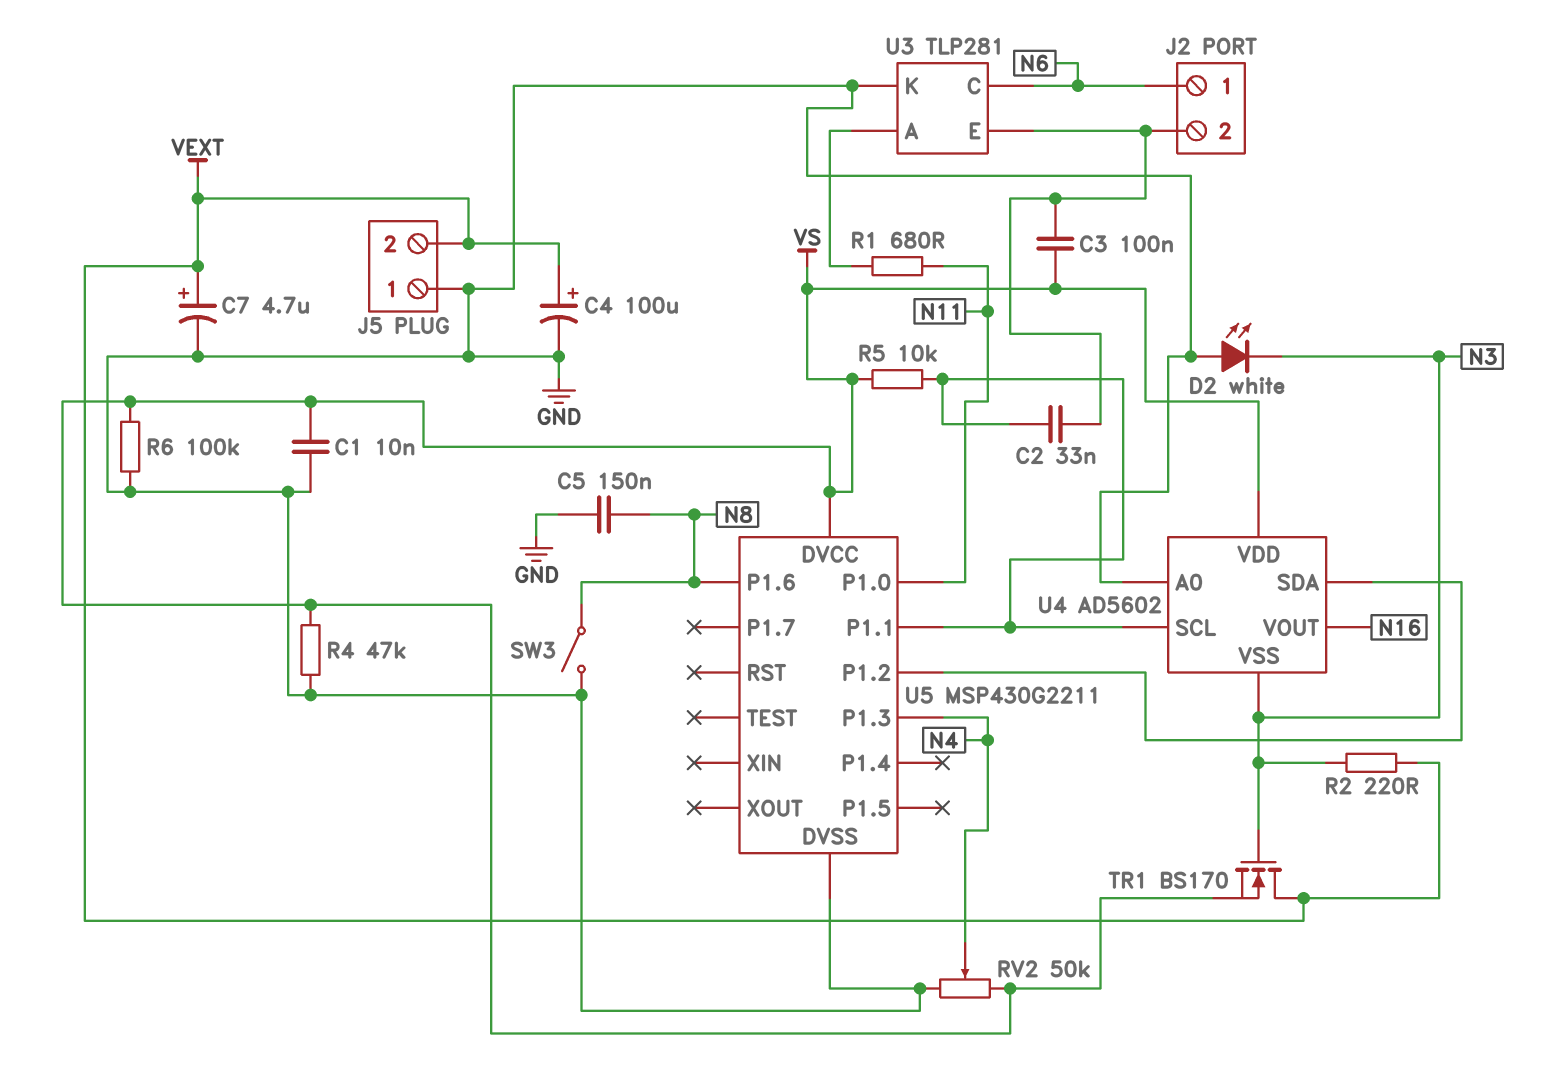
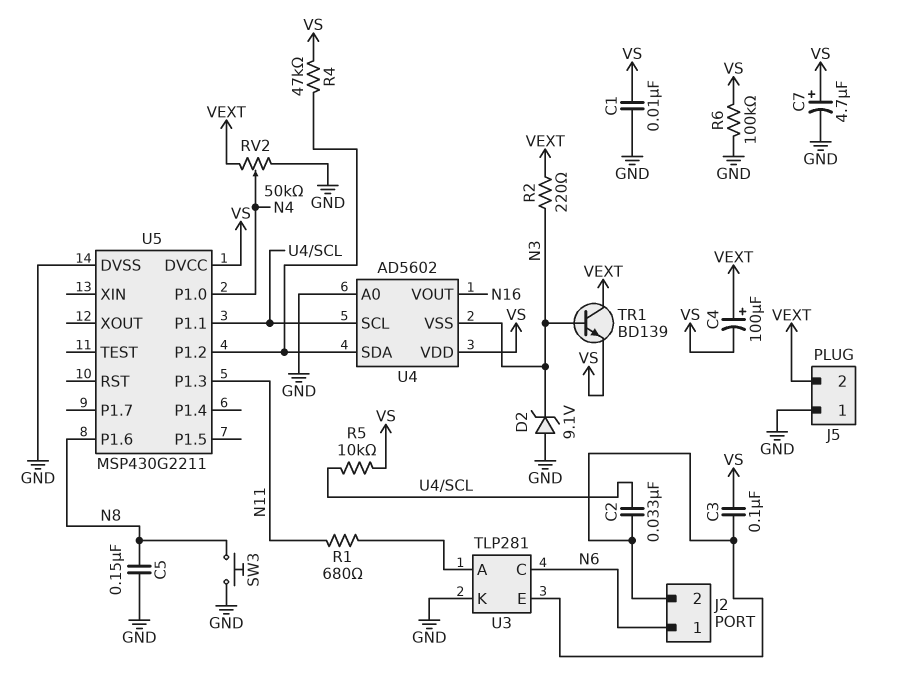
C4: 100uF (plus VEXT, minus GND) -> 100uF (plus VEXT, minus VS)
C7: 4.7uF (plus VEXT, minus GND) -> 4.7uF (plus VS, minus GND)
D2: LED white (A GND, K N3) -> zener 9.1V (A GND, K N3)
R4: 47k (GND, VS) -> 47k (U4/SDA, VS)
RV2: 50k (GND, VS, wiper N4) -> 50k (GND, VEXT, wiper N4)
SW3: switch (GND, N8) -> button (GND, N8)
TR1: NMOS BS170 (G N3, D VEXT, S VS) -> NPN BD139 (B N3, C VEXT, E VS)
U5 pin P1.0: N11 -> N4
U5 pin P1.3: N4 -> N11

